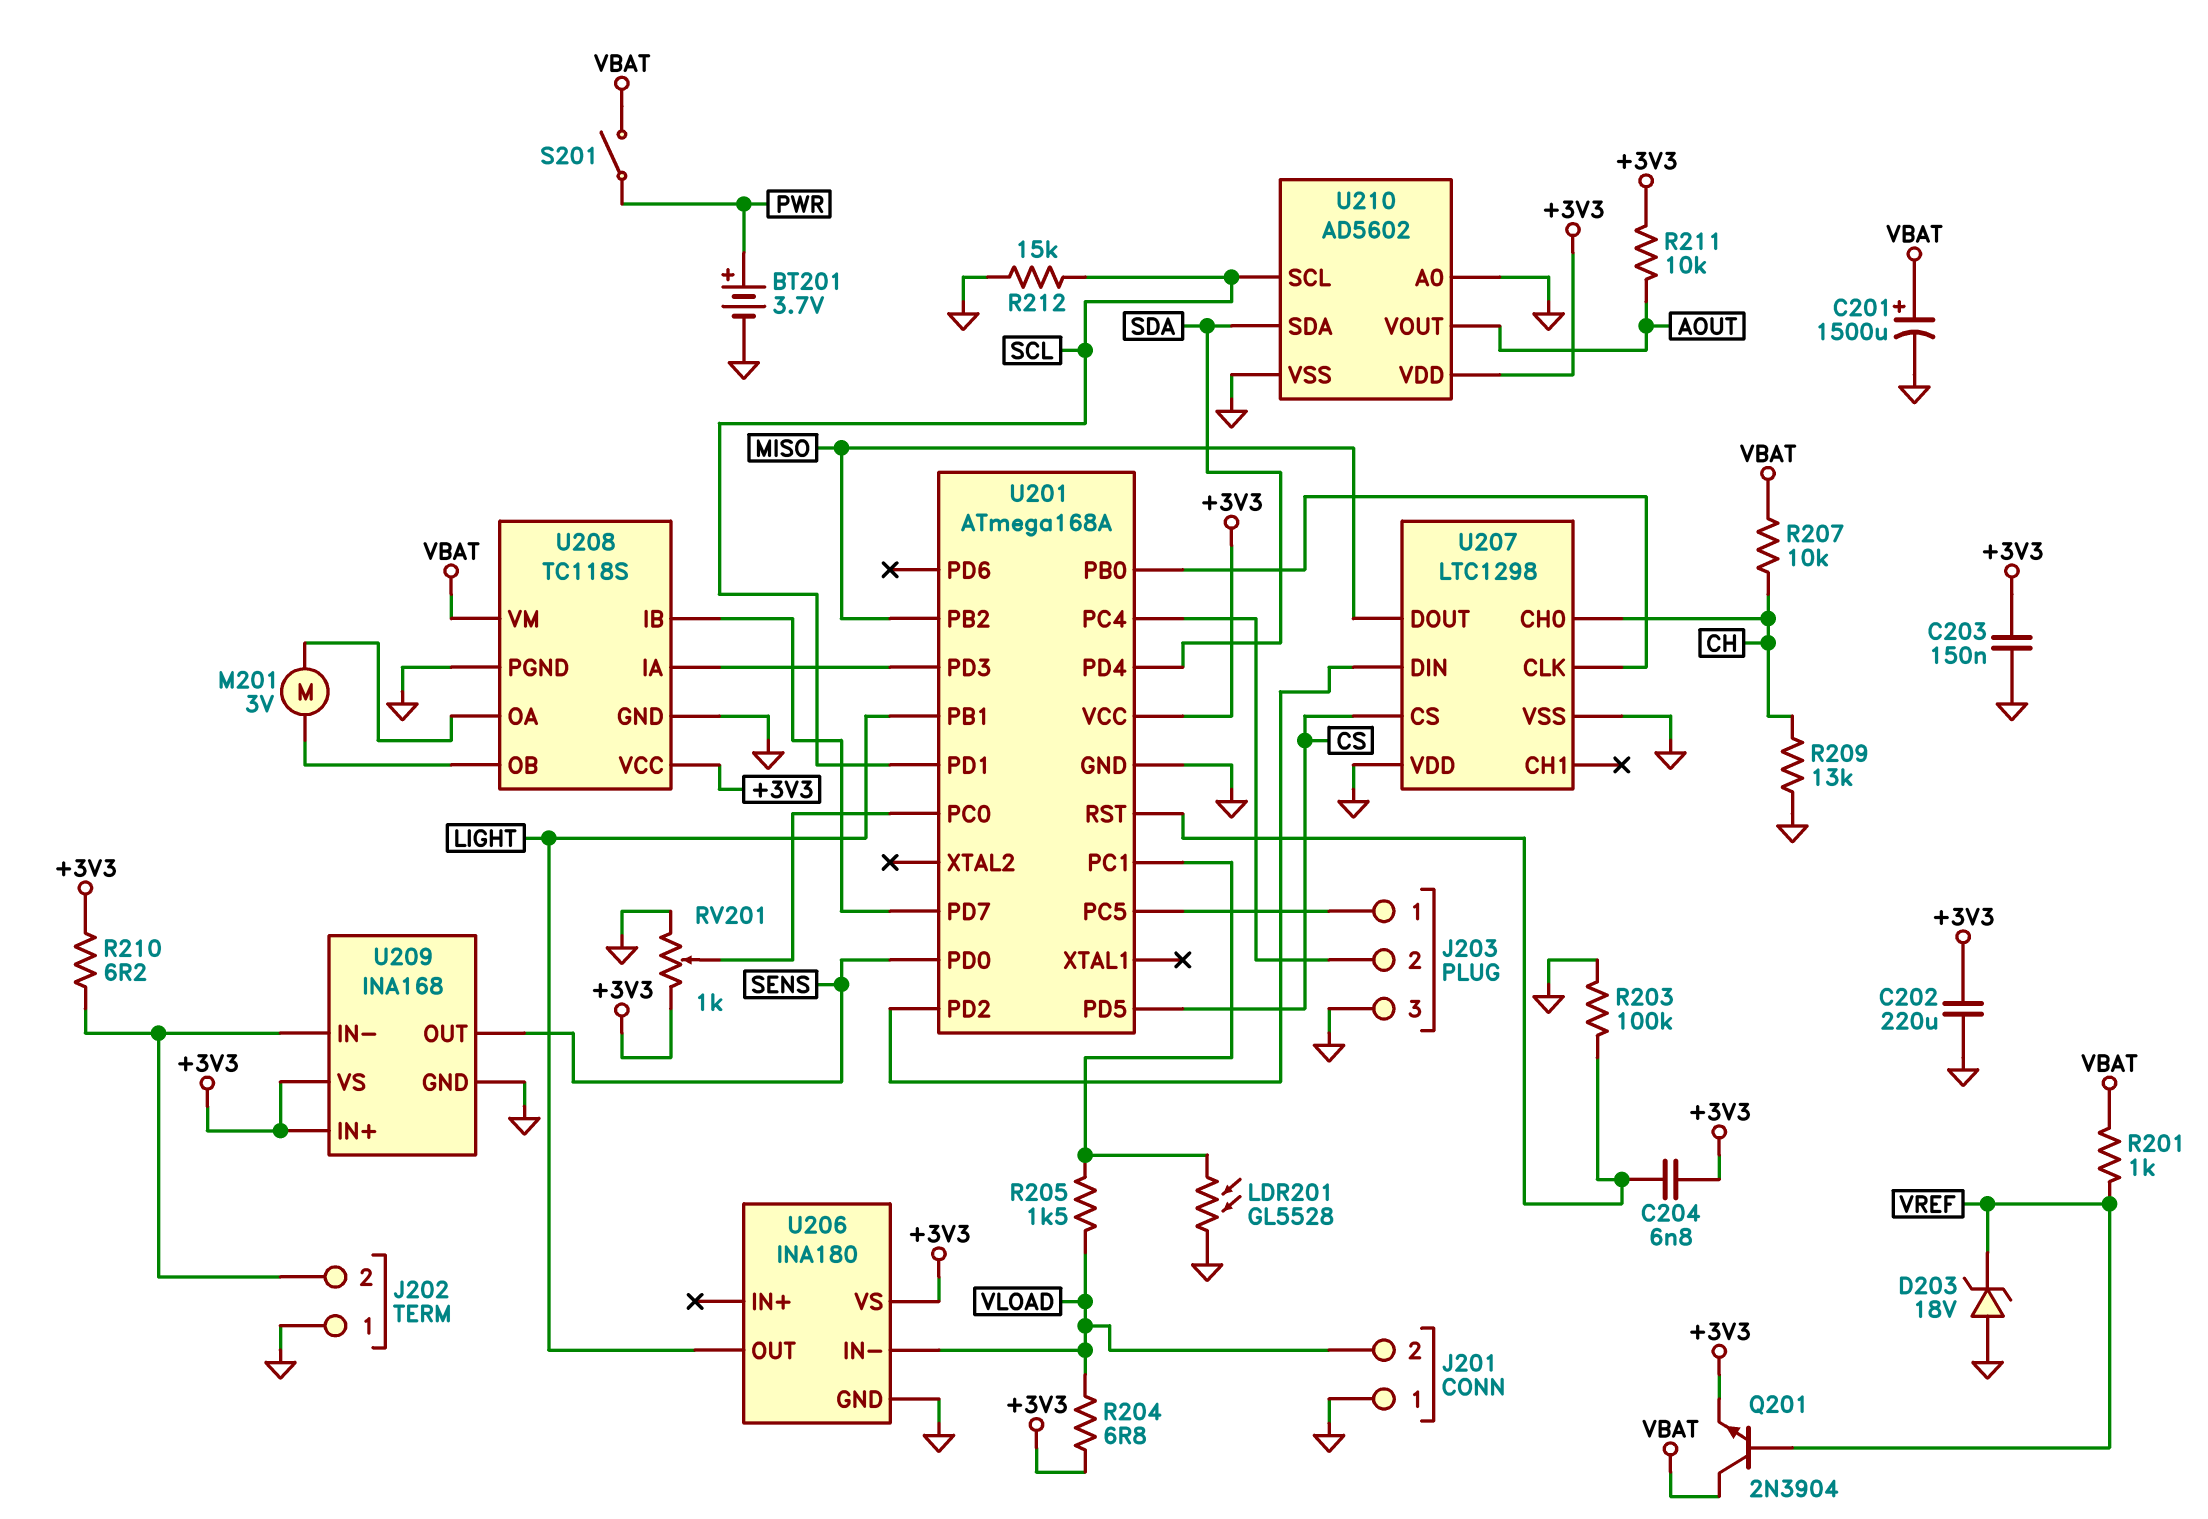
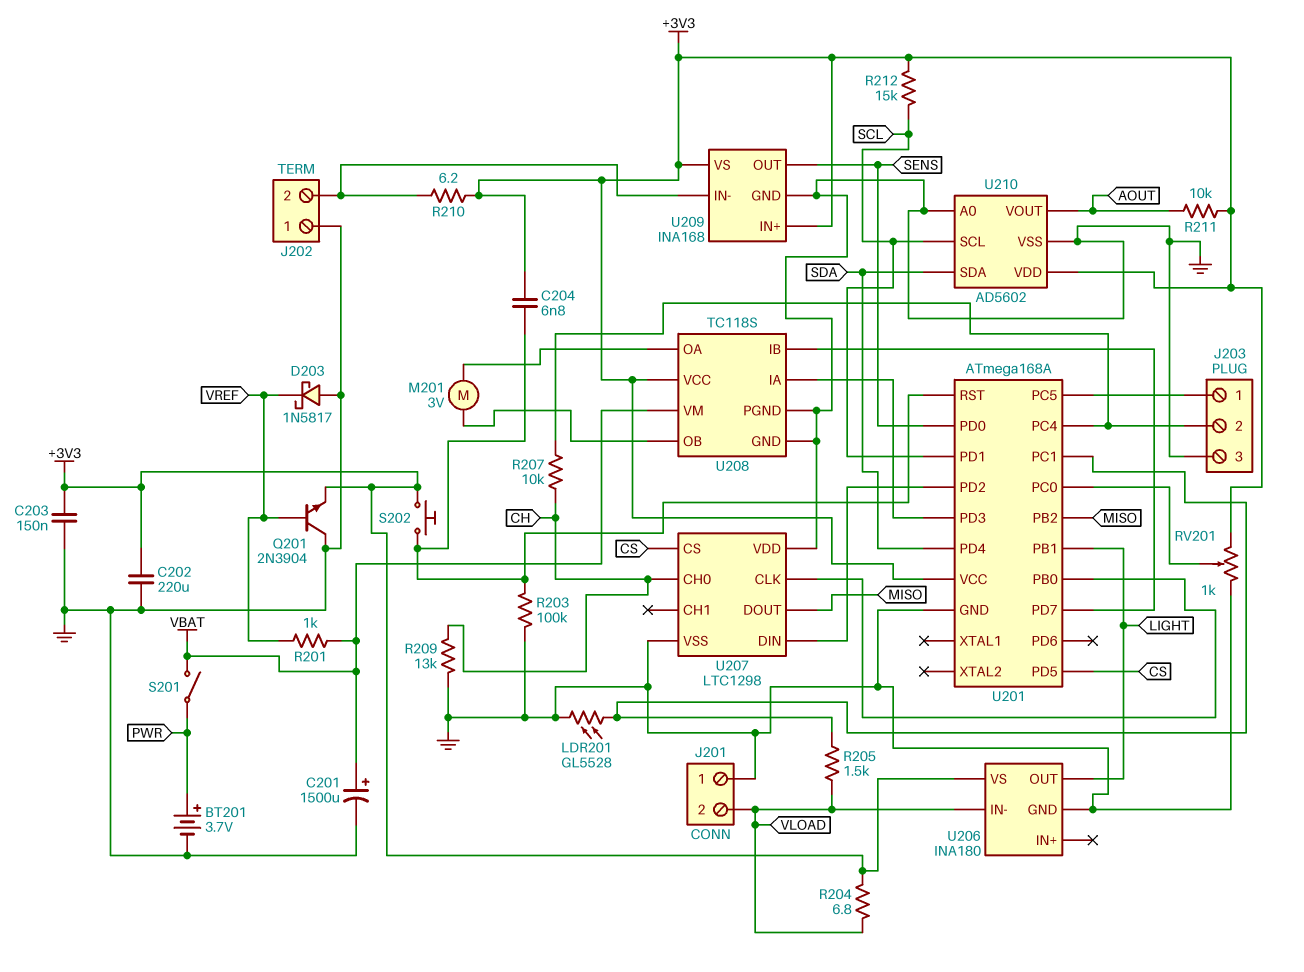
D203: zener 18V (A GND, K VREF) -> schottky 1N5817 (A GND, K VREF)
Q201: NPN 2N3904 (B VREF, C VBAT, E +3V3) -> NPN 2N3904 (B VREF, C GND, E +3V3)
R207: 10k (CH, VBAT) -> 10k (CH, J203/2)
R212: 15k (GND, SCL) -> 15k (+3V3, SCL)
S202: none -> button (+3V3, U201/RST)

